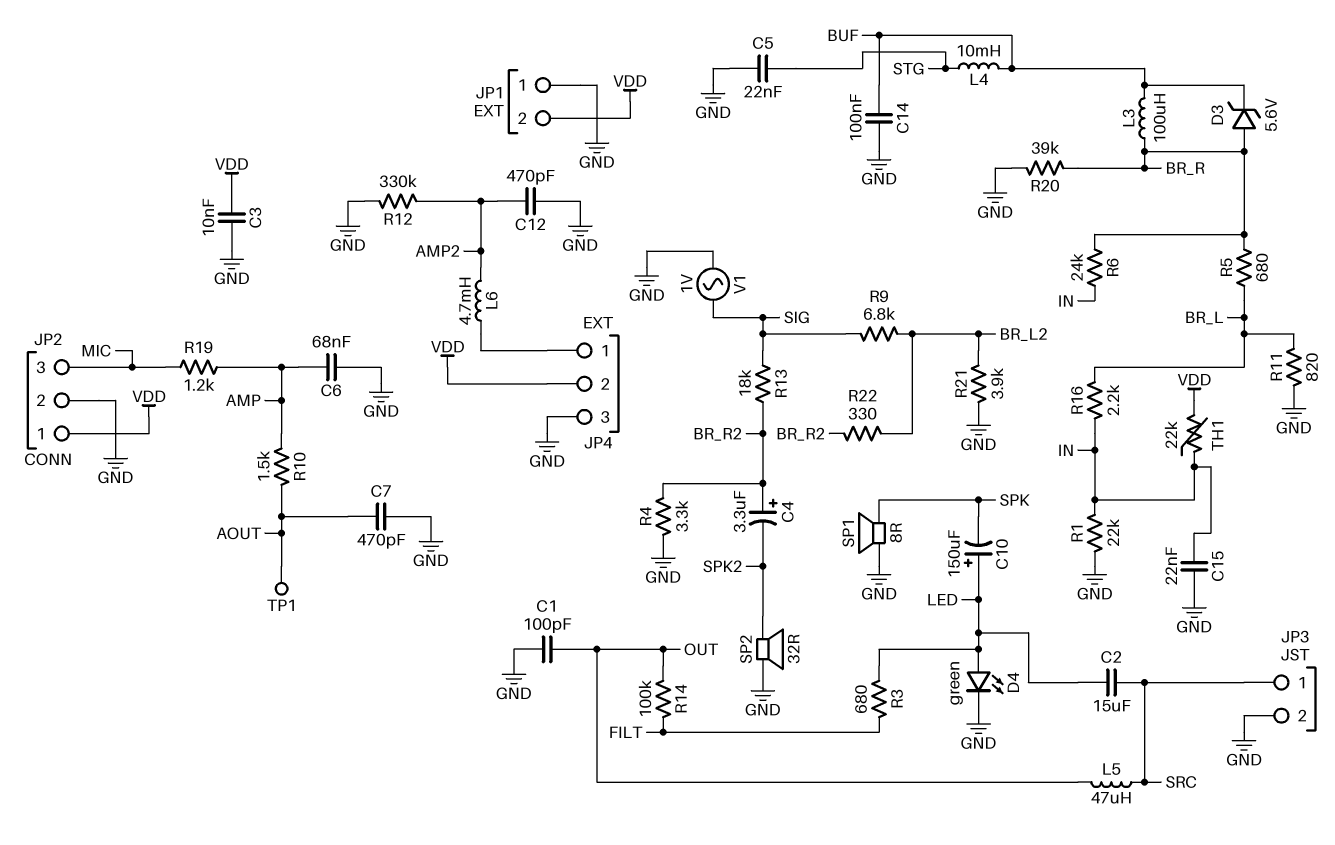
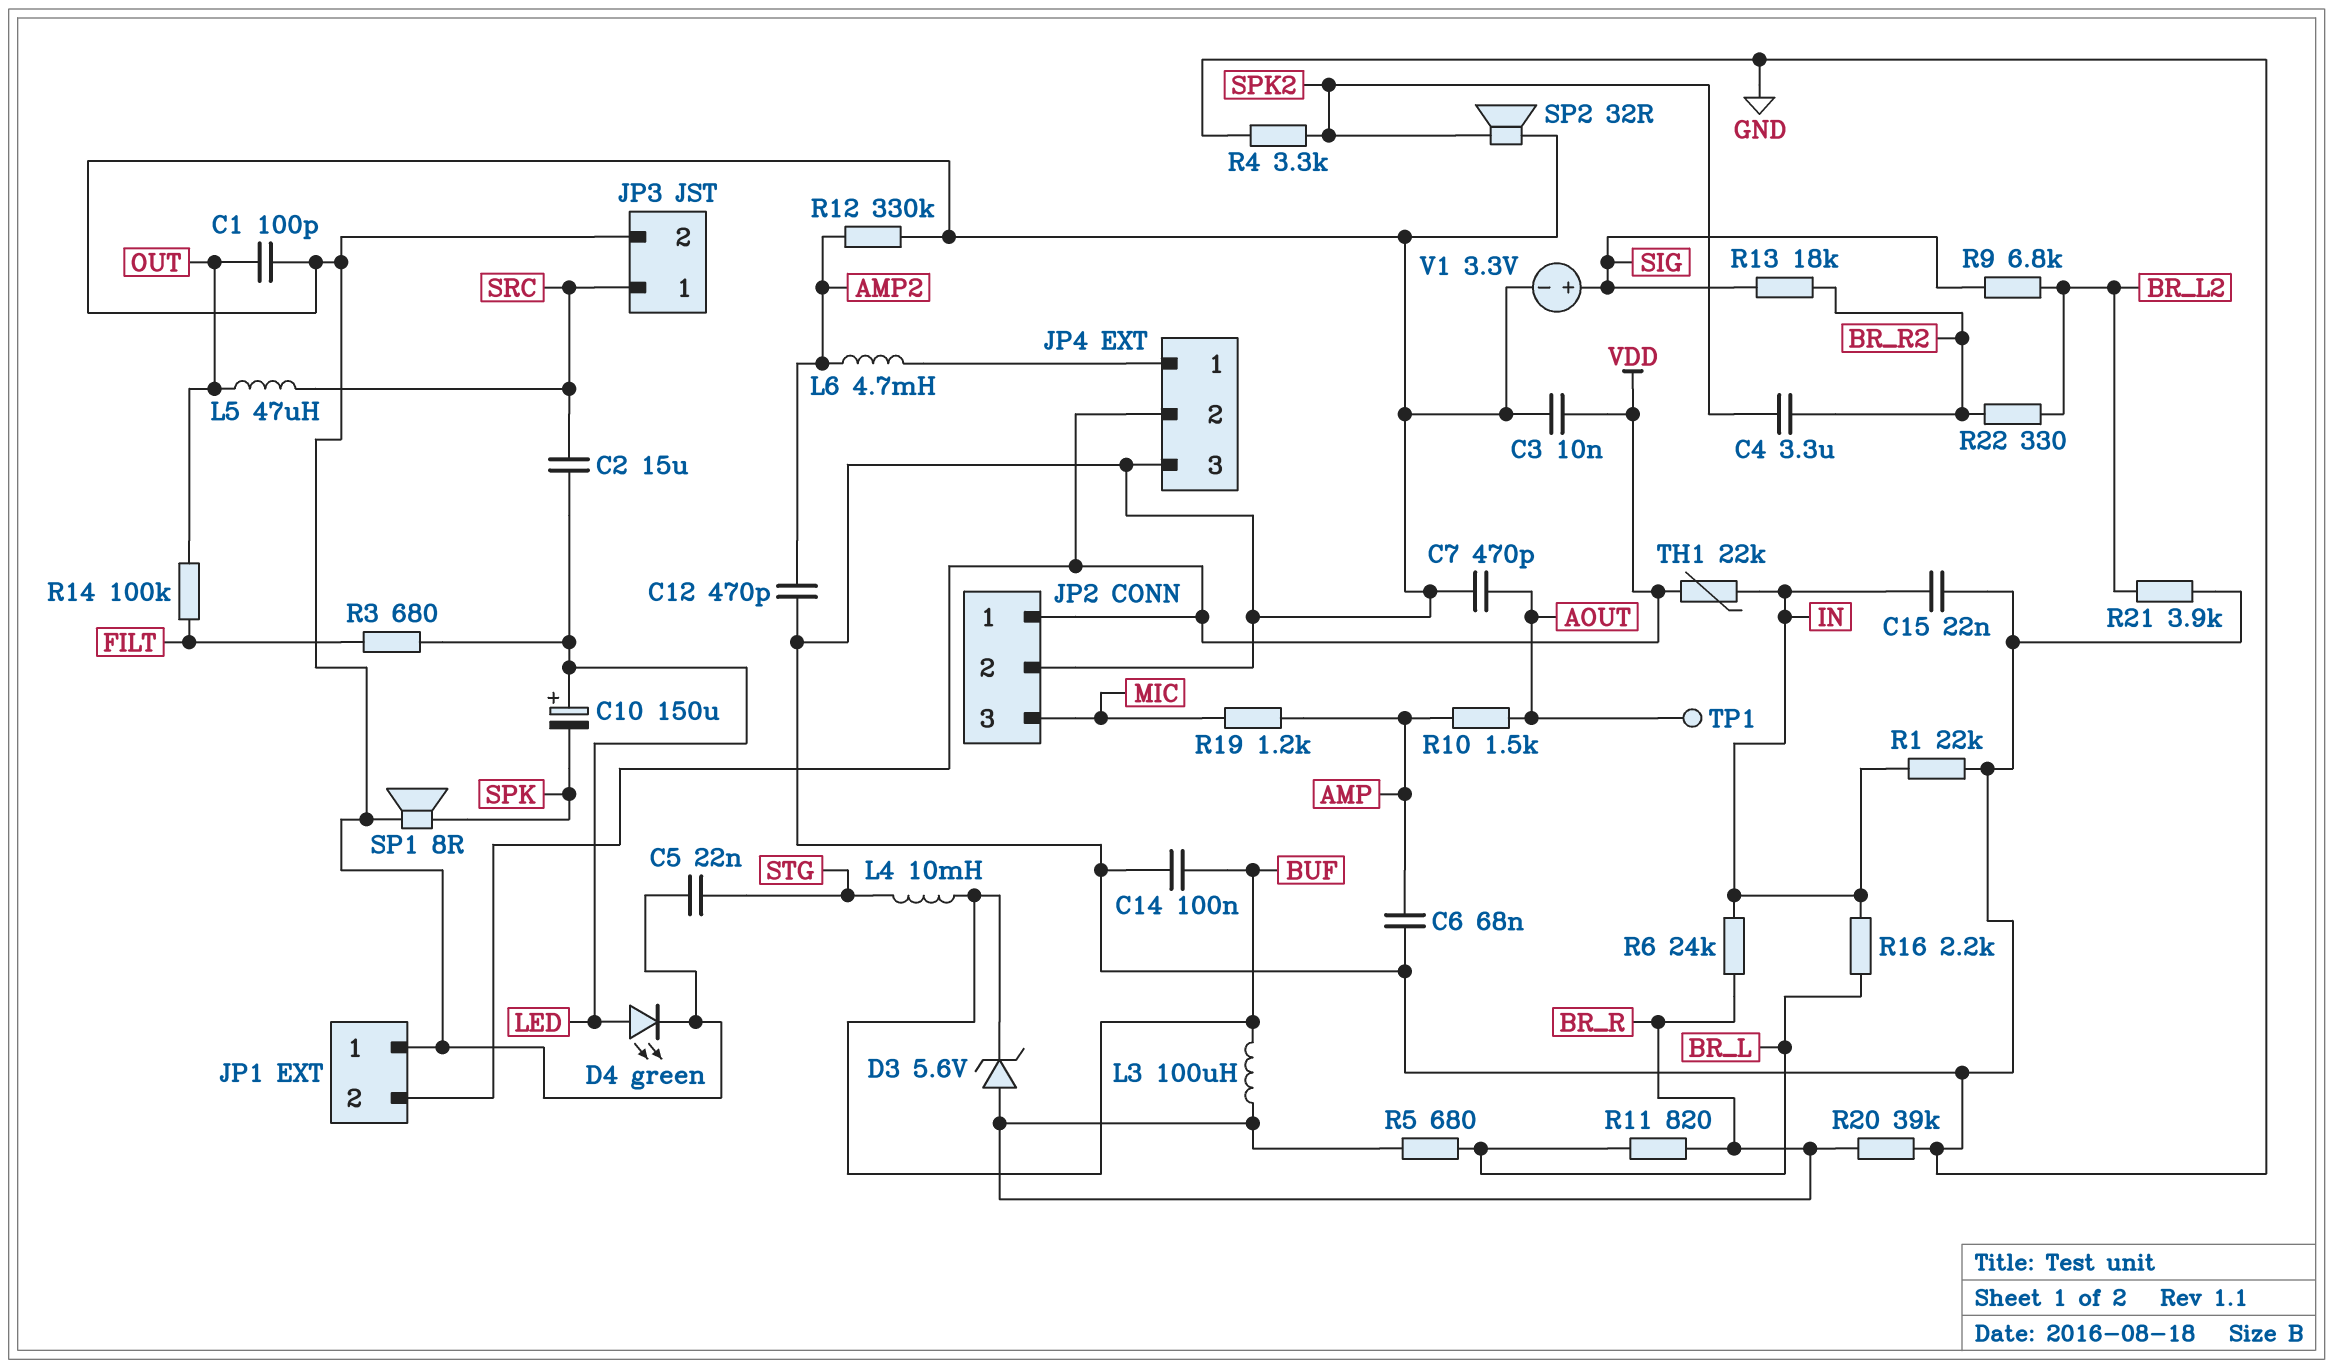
C4: 3.3uF (plus BR_R2, minus SPK2) -> 3.3uF (BR_R2, SPK2)
R4: 3.3k (BR_R2, GND) -> 3.3k (GND, SPK2)
R11: 820 (BR_L, GND) -> 820 (BR_L, BR_R)
V1: AC 1V (GND, SIG) -> 3.3V (plus SIG, minus GND)

